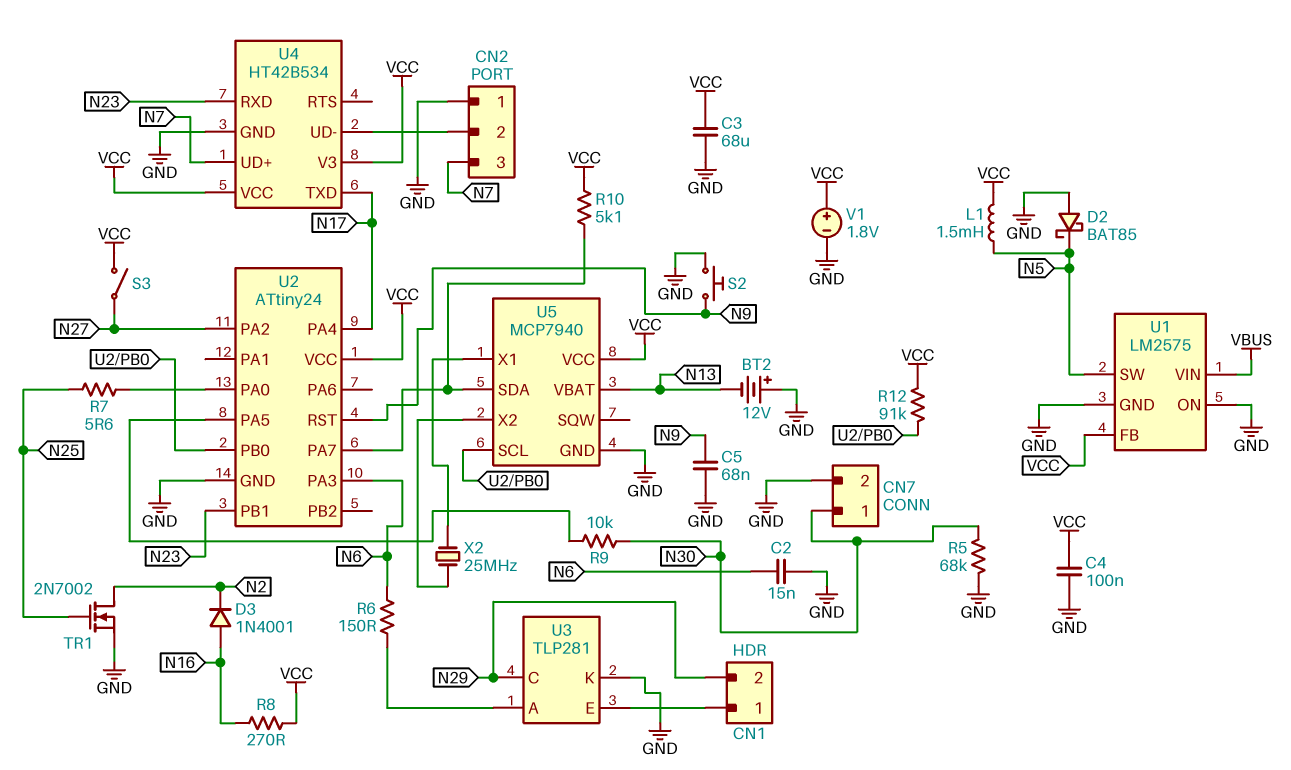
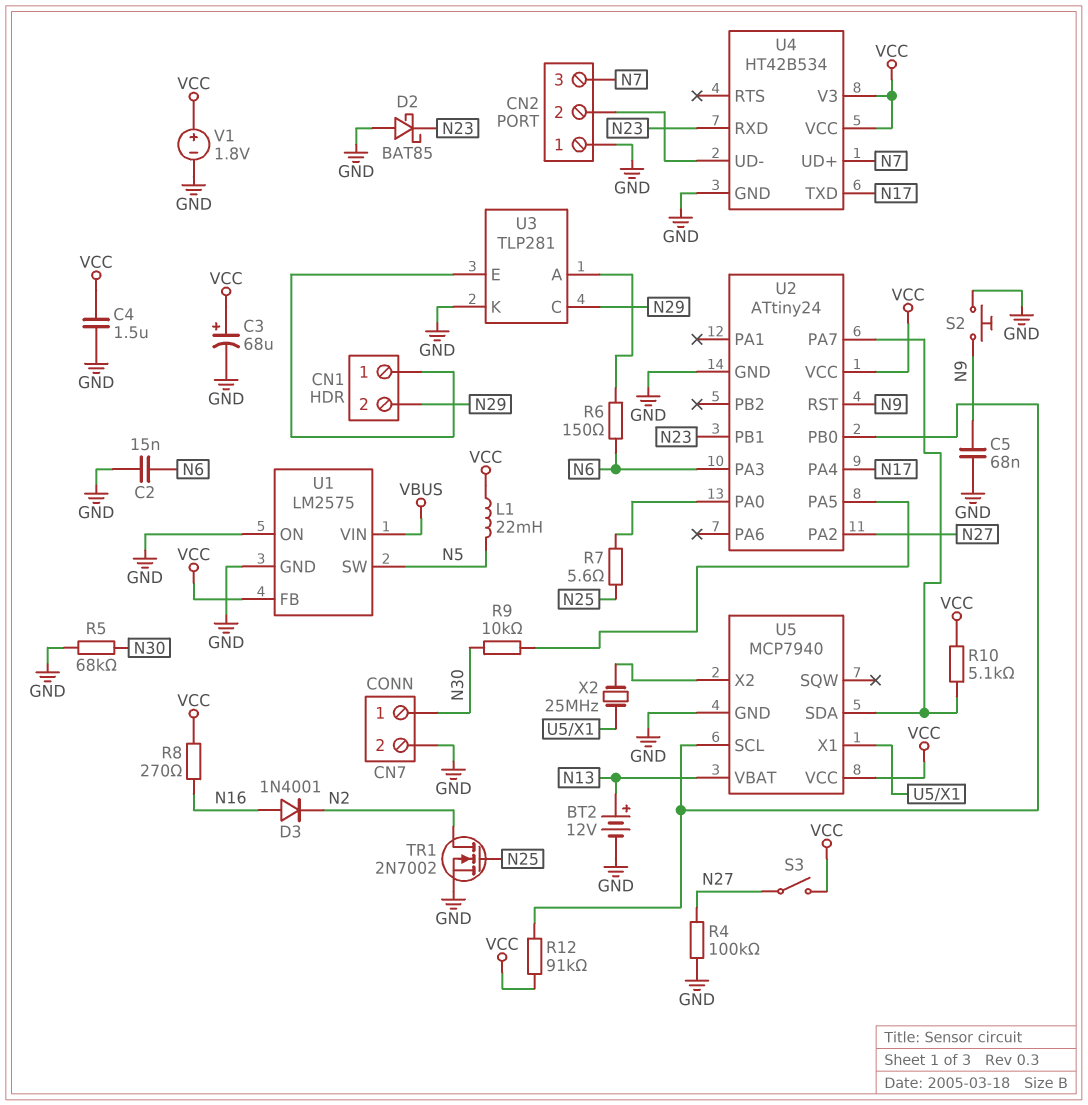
BT2: 12V (plus GND, minus N13) -> 12V (plus N13, minus GND)
C3: 68uF (GND, VCC) -> 68uF (plus VCC, minus GND)
C4: 100nF (GND, VCC) -> 1.5uF (GND, VCC)
D2: schottky BAT85 (A GND, K N5) -> schottky BAT85 (A GND, K N23)
L1: 1.5mH (N5, VCC) -> 22mH (N5, VCC)
R4: none -> 100k (GND, N27)

